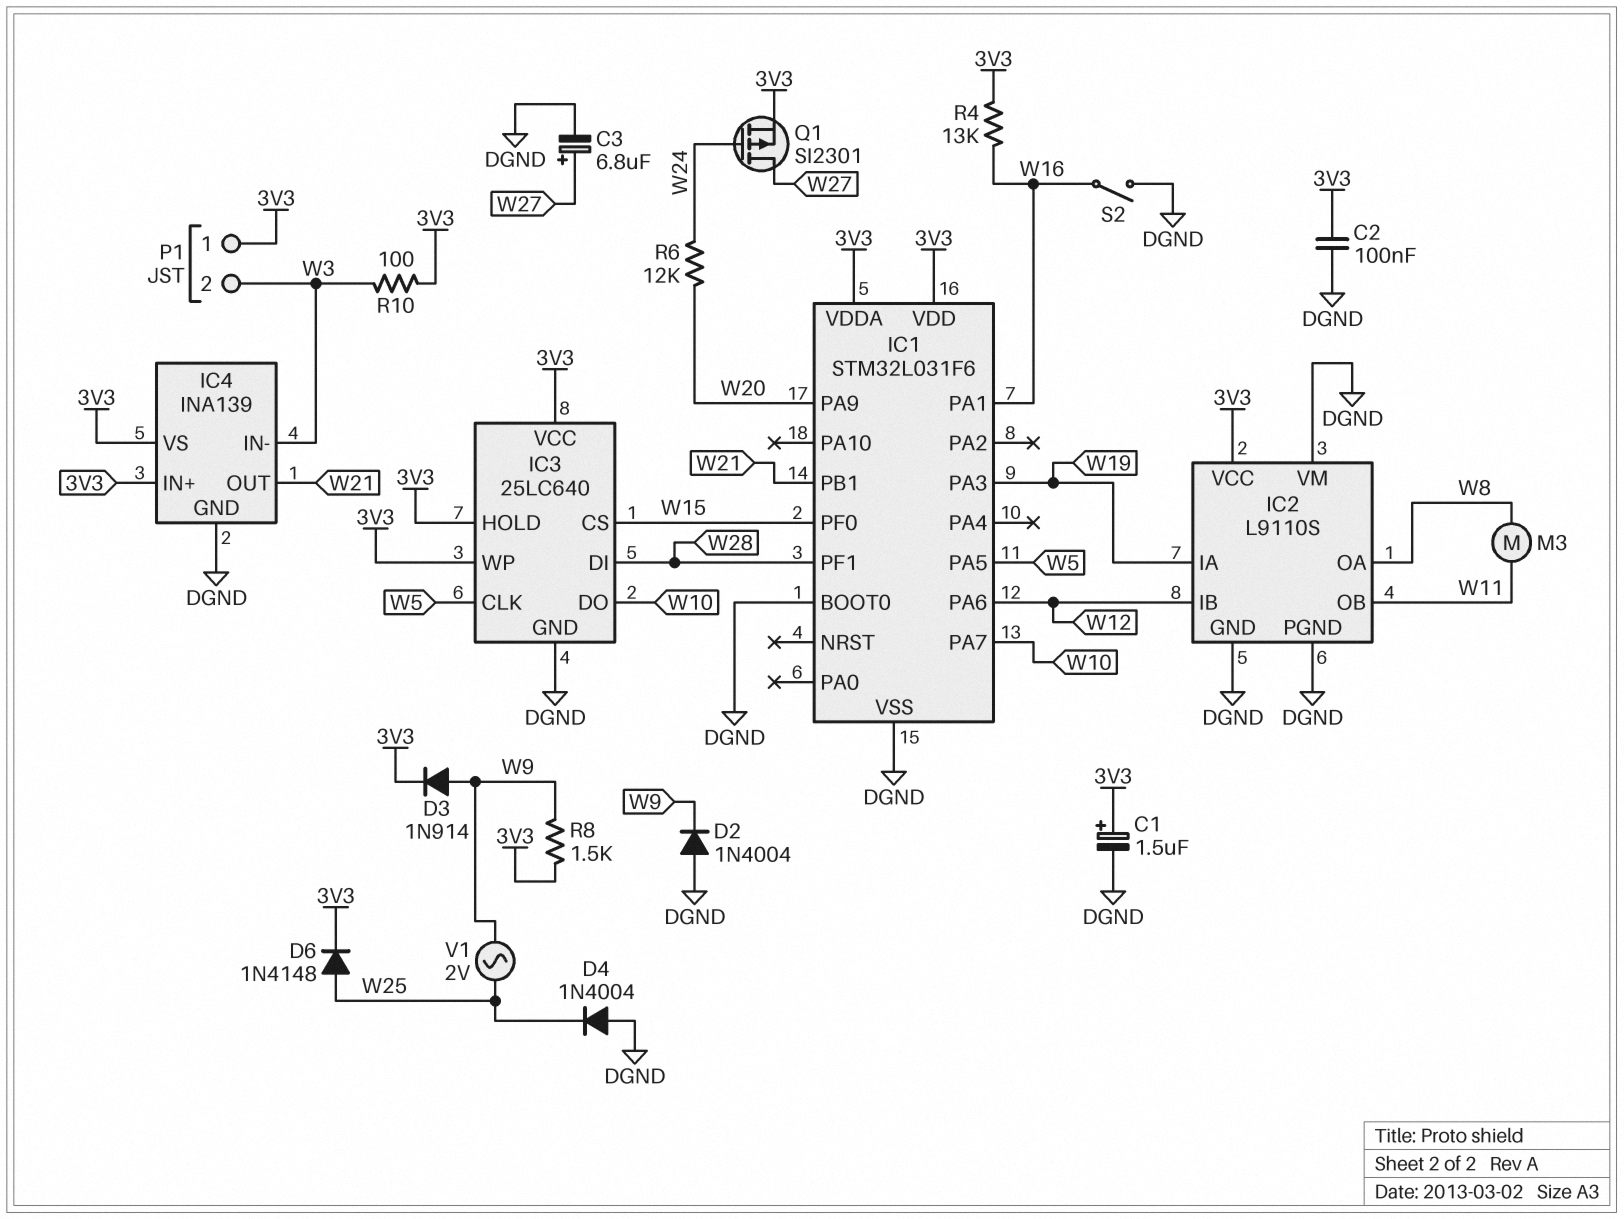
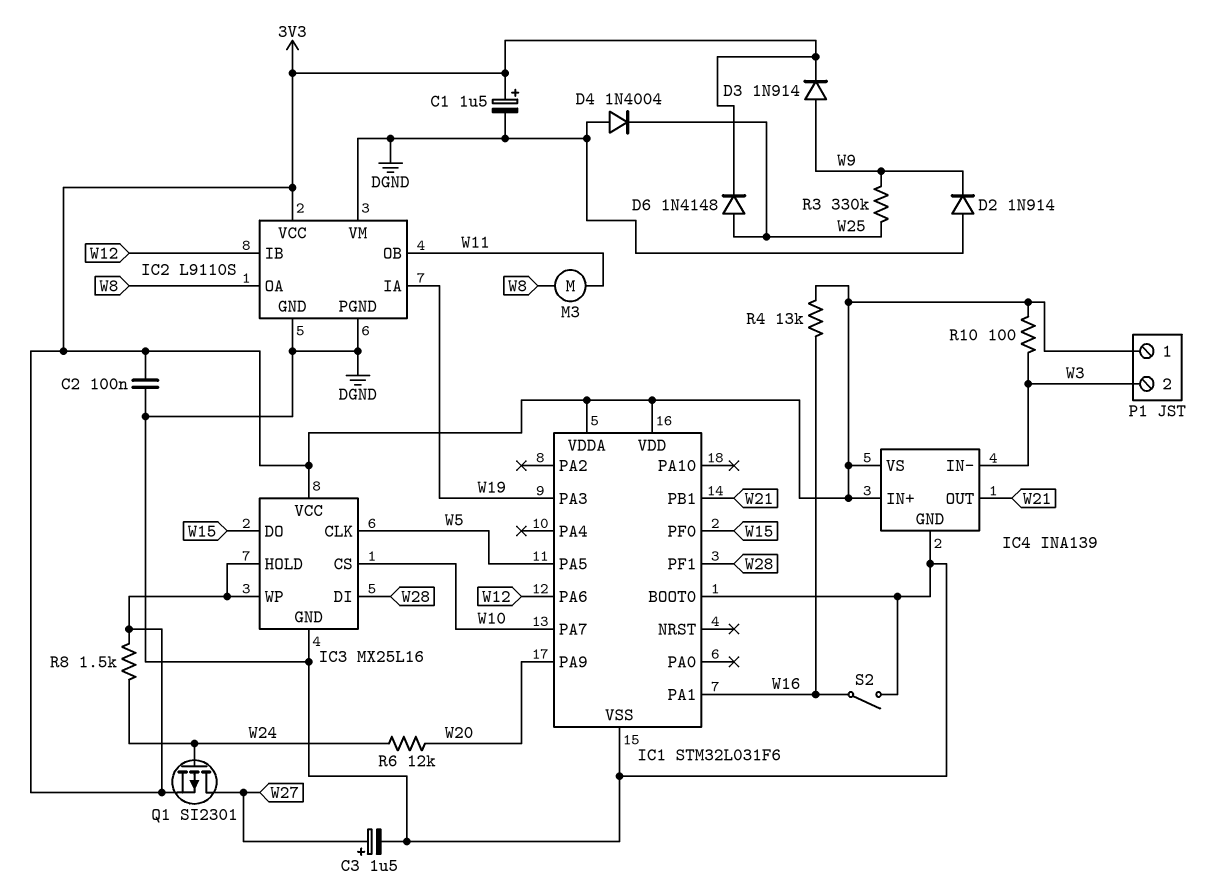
C3: 6.8uF (plus W27, minus DGND) -> 1.5uF (plus W27, minus DGND)
D2: diode 1N4004 (A DGND, K W9) -> diode 1N914 (A DGND, K W9)
IC3: 25LC640 -> MX25L16
IC3 pin CS: W15 -> W10
IC3 pin DO: W10 -> W15
R3: none -> 330k (W9, W25)
R8: 1.5k (3V3, W9) -> 1.5k (3V3, W24)
V1: AC 2V (W9, W25) -> none

